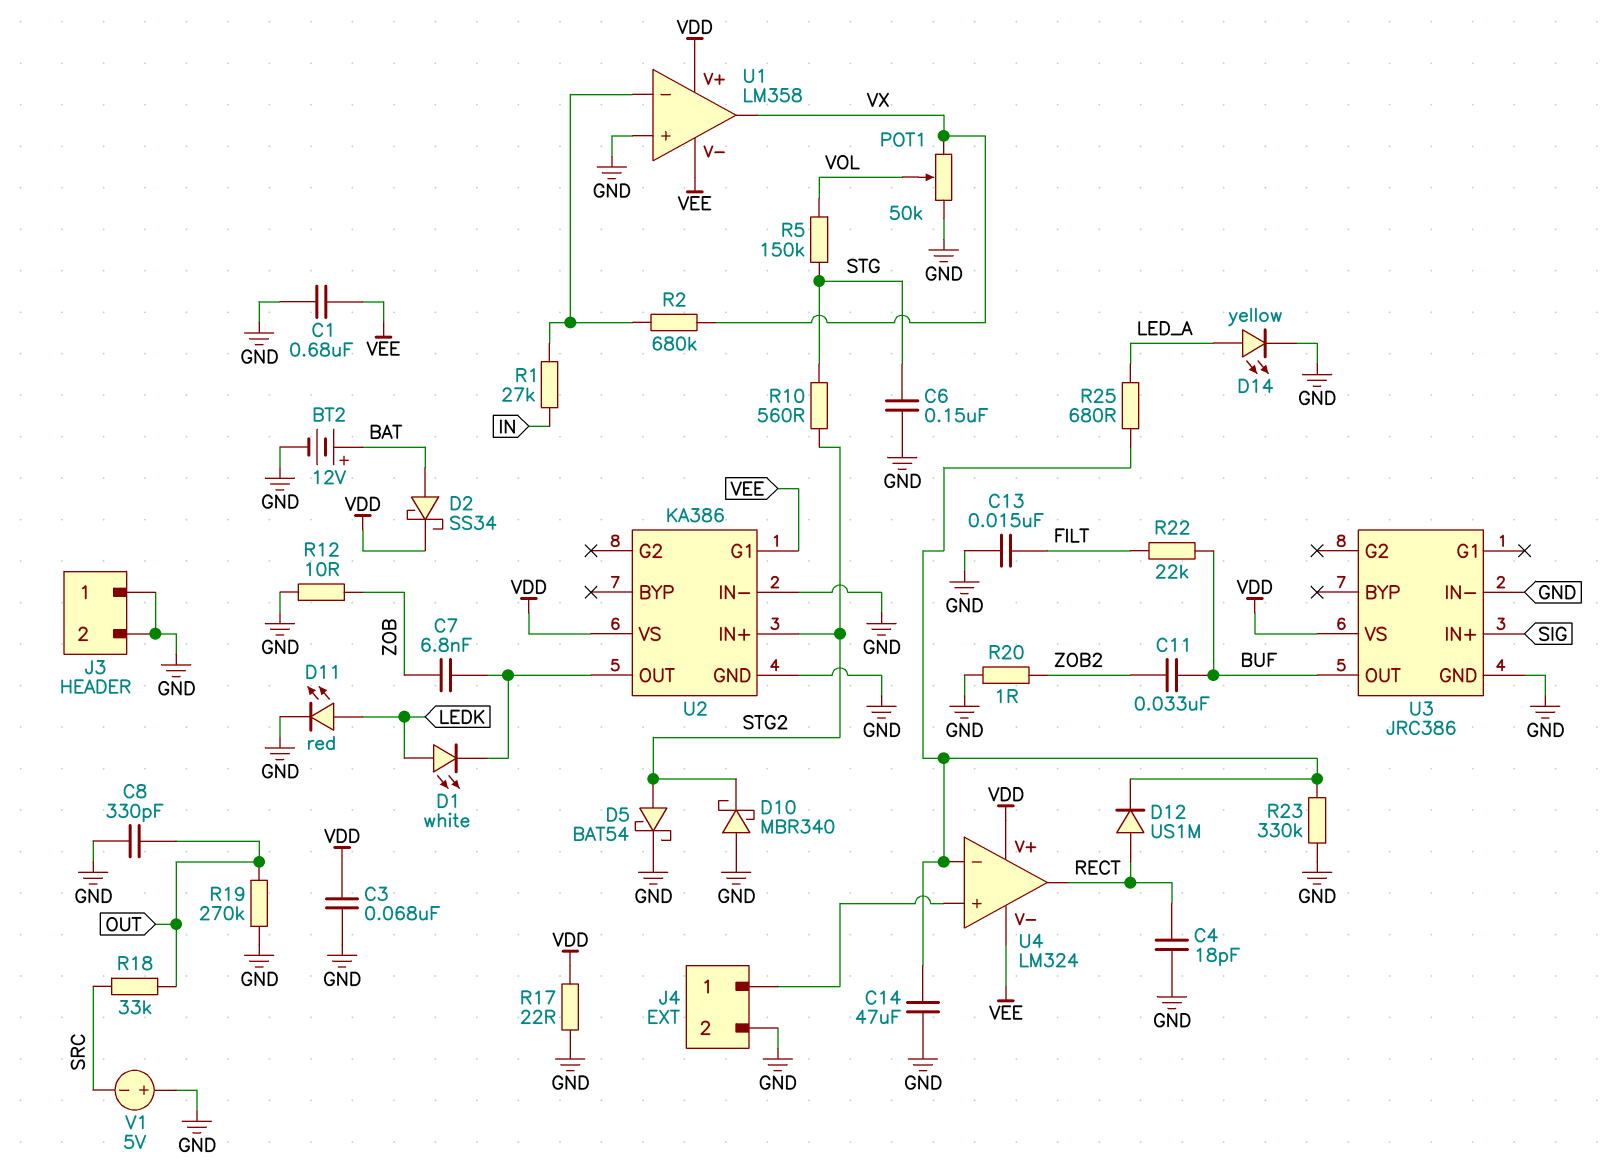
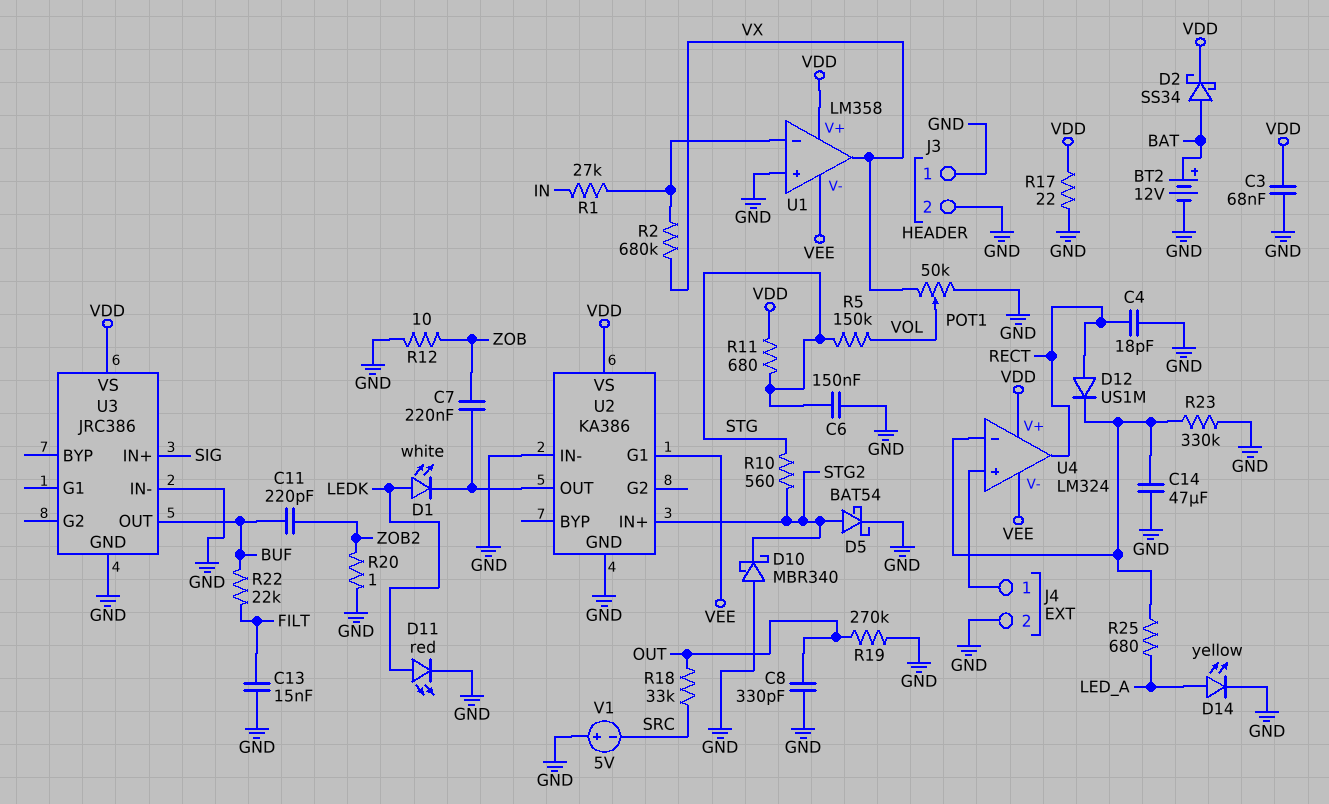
C1: 680nF (GND, VEE) -> none
C7: 6.8nF (U2/OUT, ZOB) -> 220nF (U2/OUT, ZOB)
C11: 33nF (BUF, ZOB2) -> 220pF (BUF, ZOB2)
R11: none -> 680 (STG, VDD)

